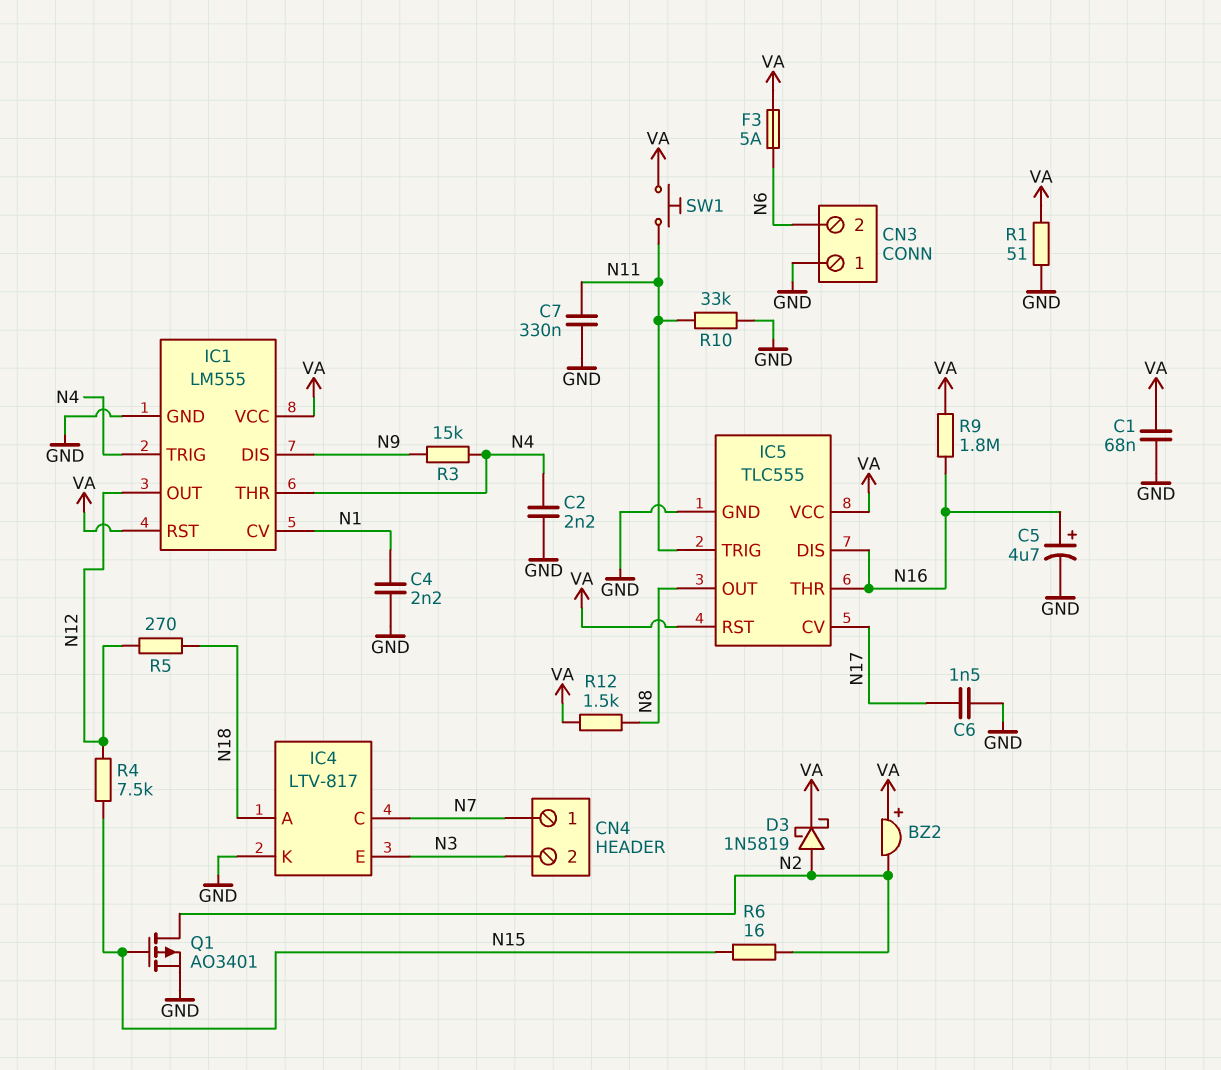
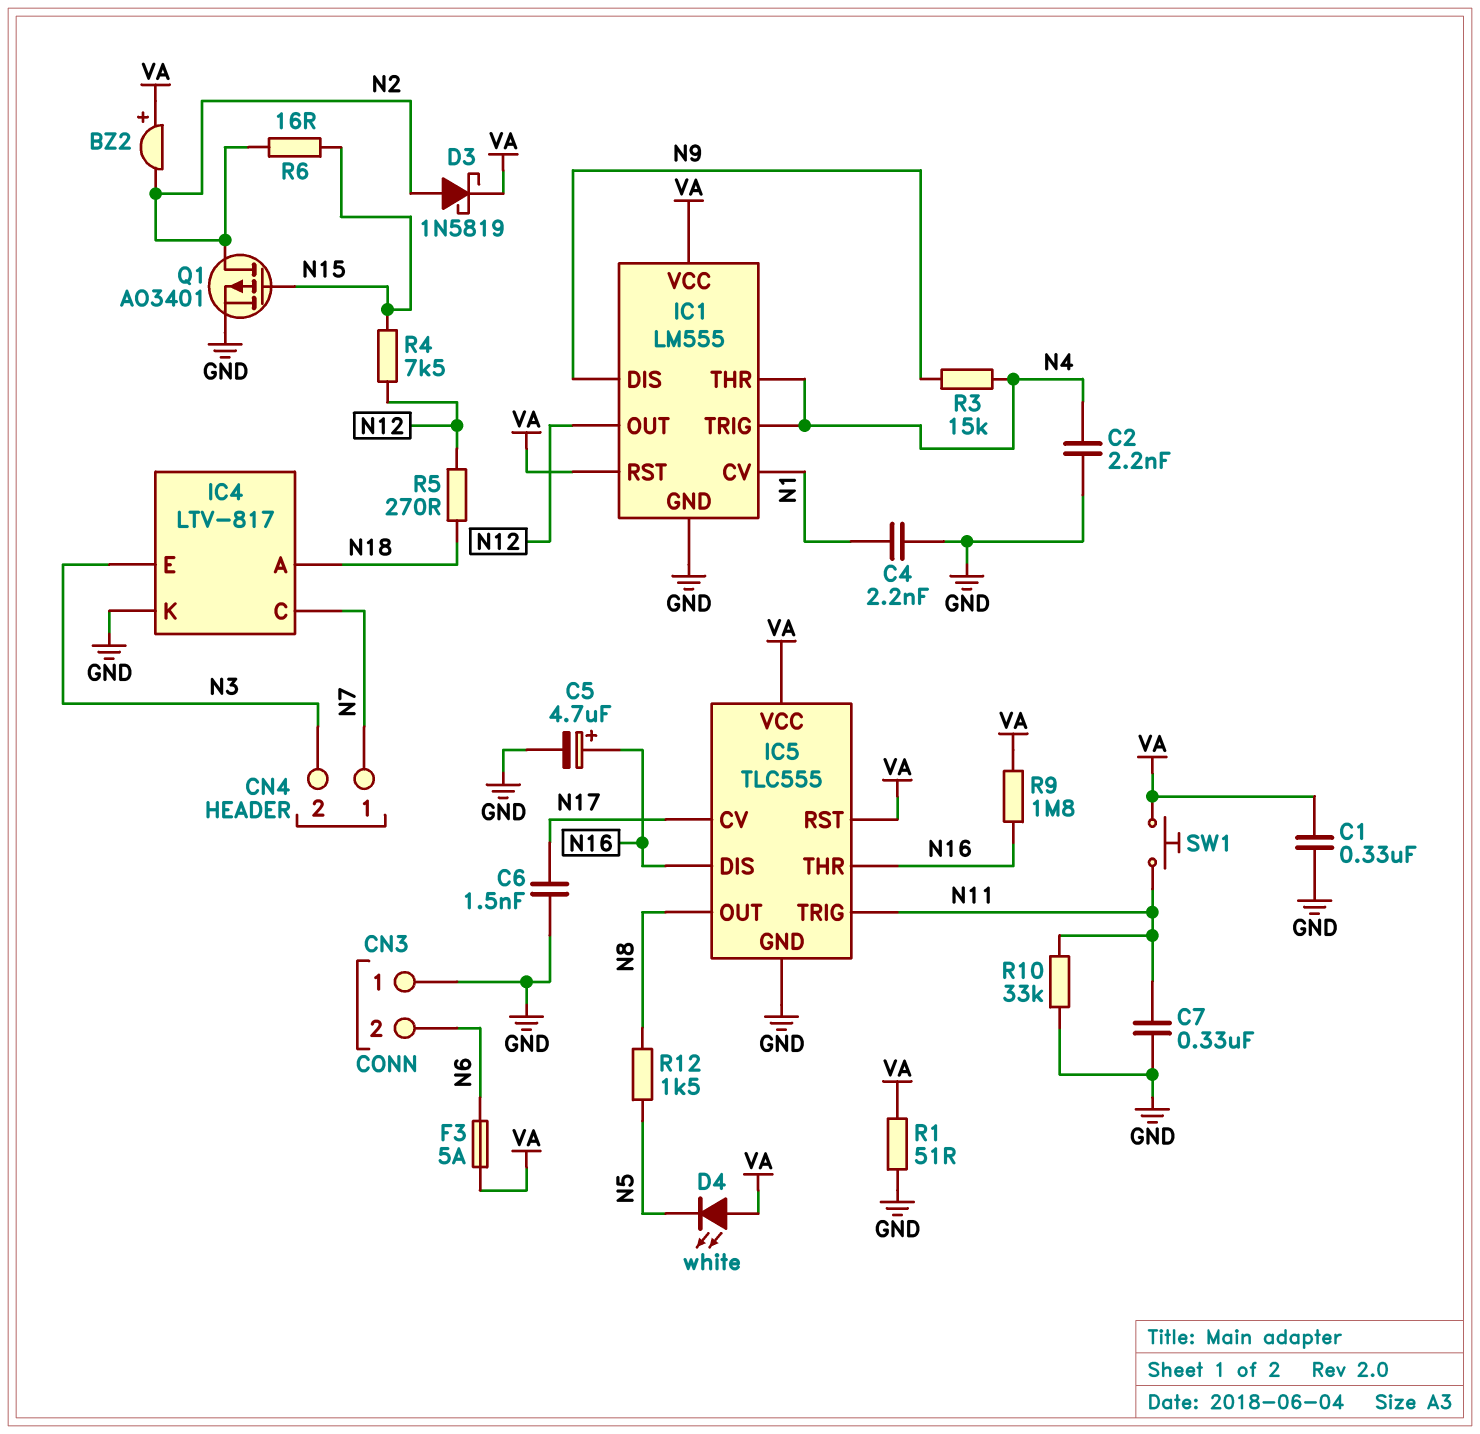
C1: 68nF (GND, VA) -> 330nF (GND, VA)
D4: none -> LED white (A VA, K N5)
R12: 1.5k (N8, VA) -> 1.5k (N5, N8)

